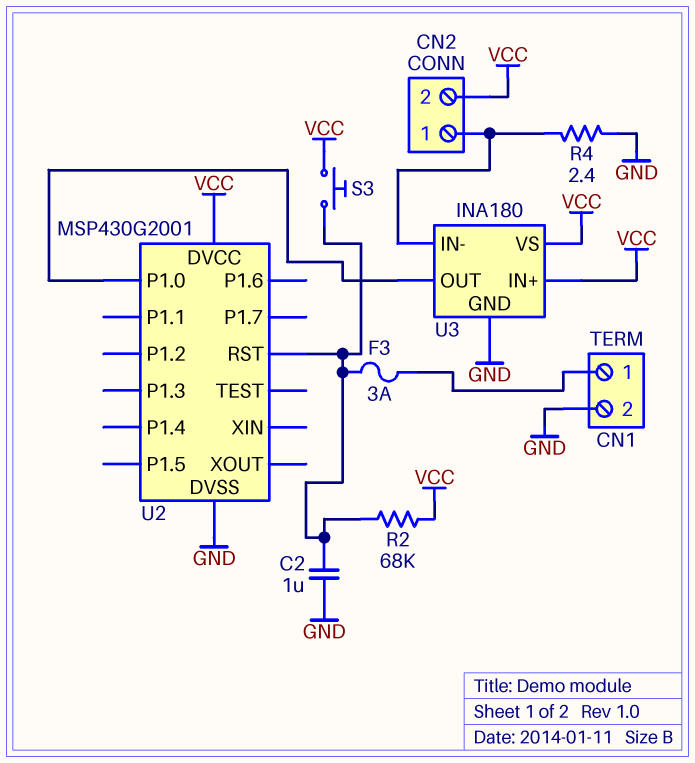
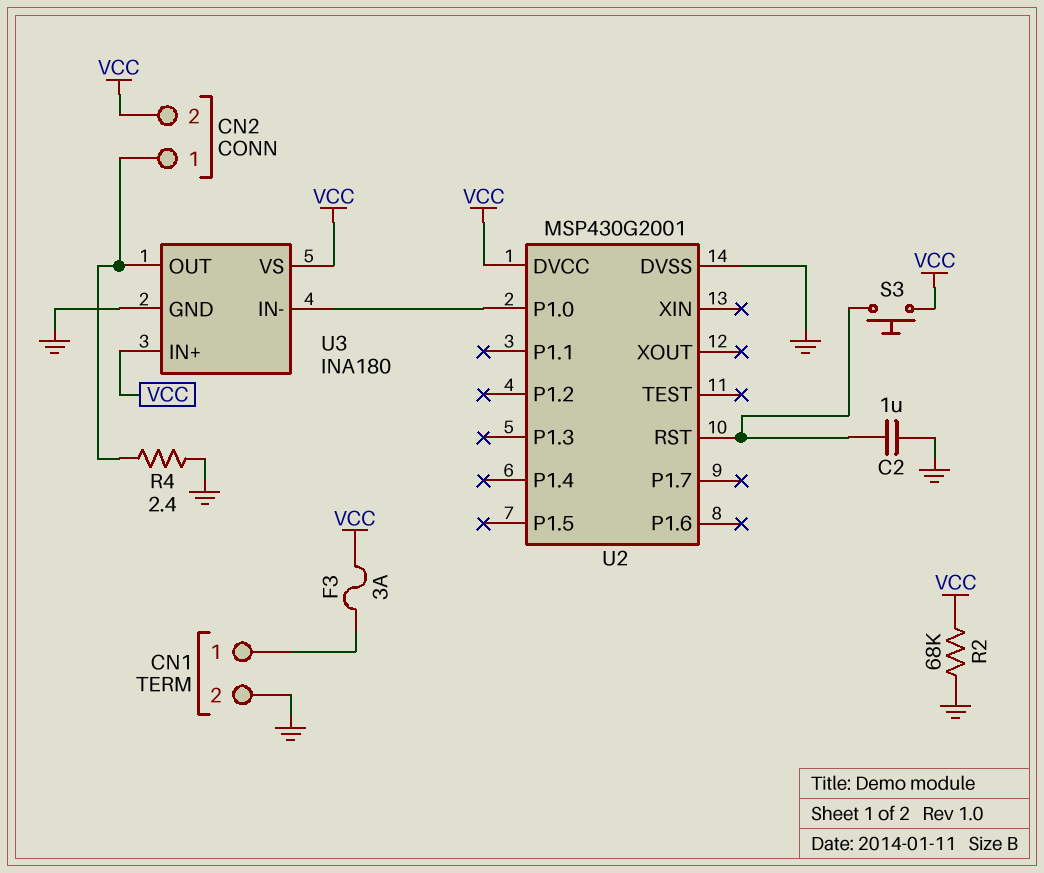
F3: 3A (CN1/1, U2/RST) -> 3A (CN1/1, VCC)
R2: 68k (U2/RST, VCC) -> 68k (GND, VCC)
U3 pin IN-: CN2/1 -> U2/P1.0
U3 pin OUT: U2/P1.0 -> CN2/1

